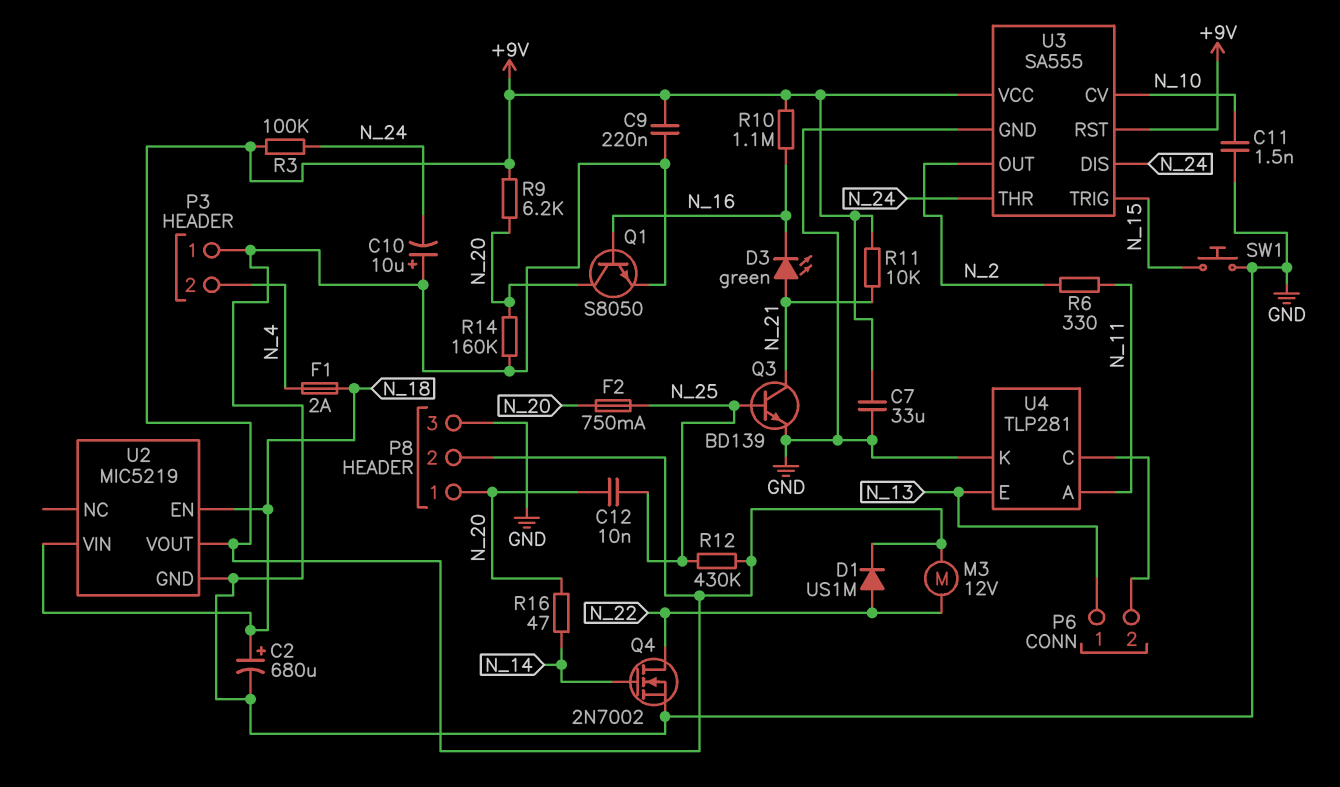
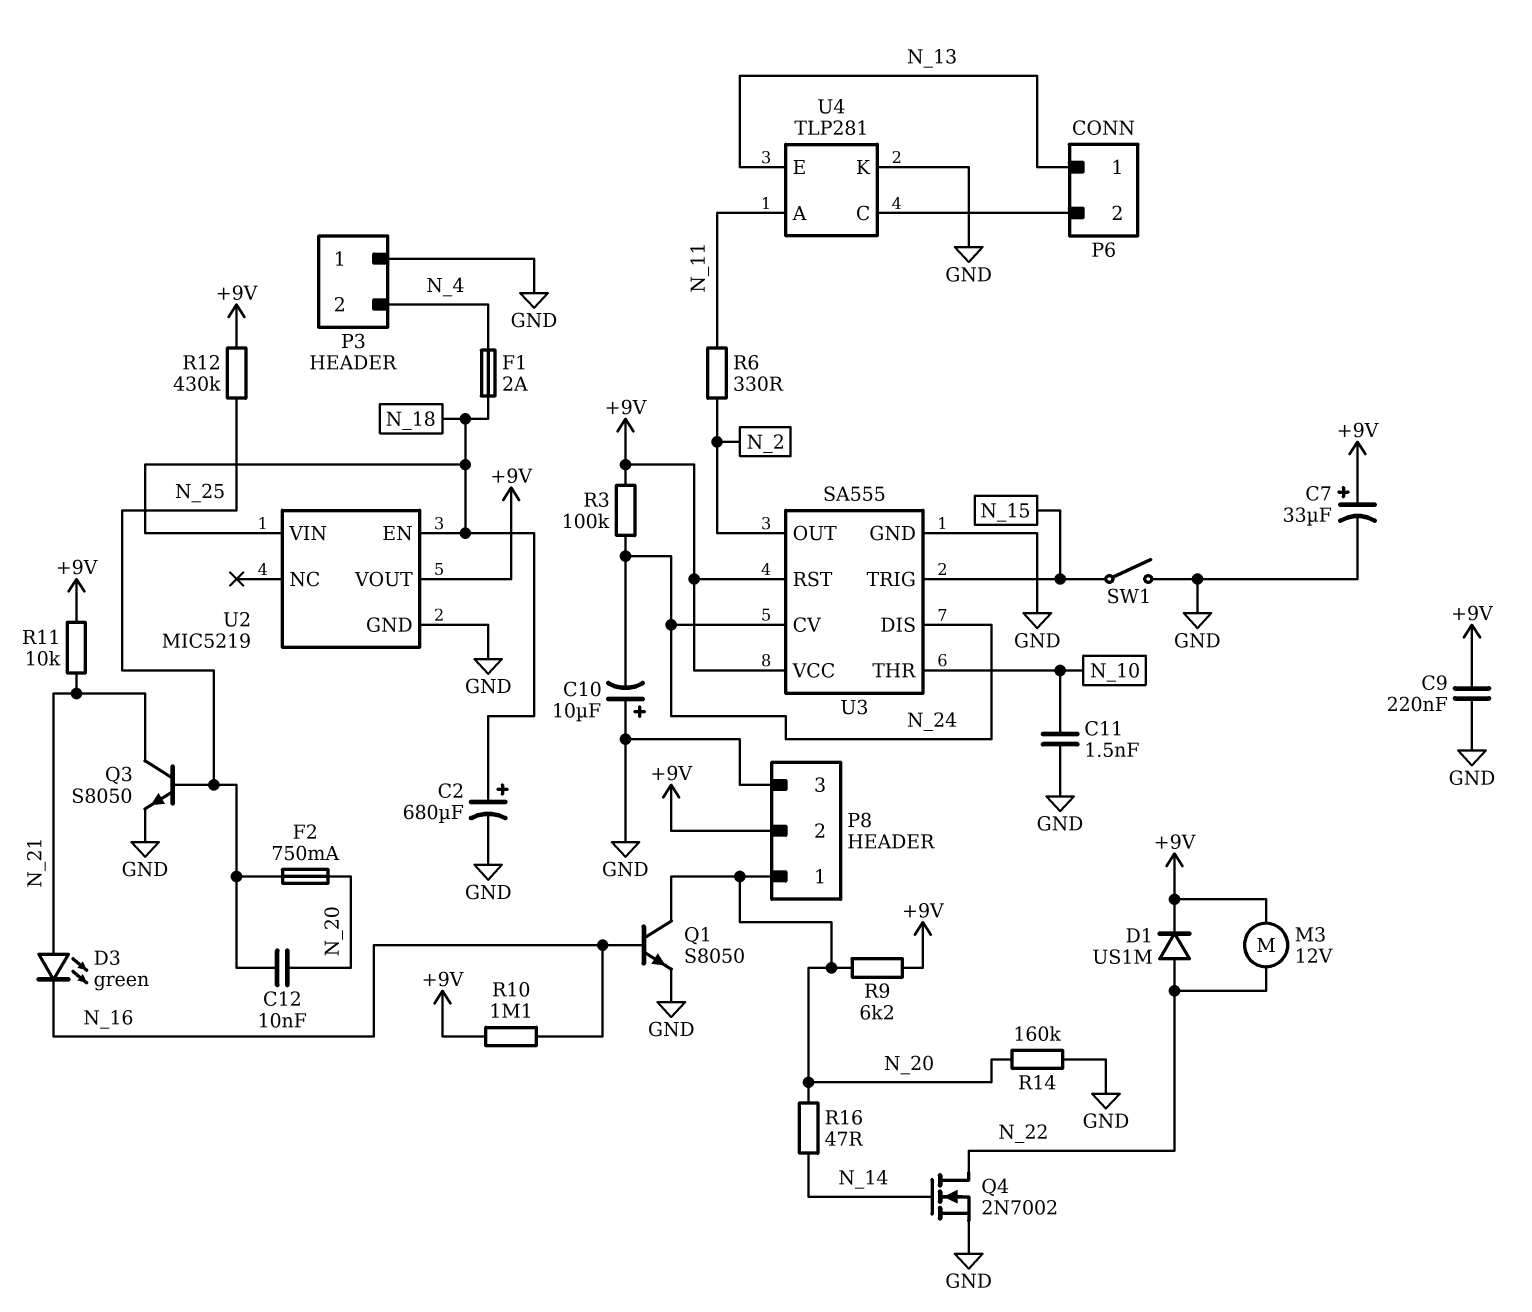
C7: 33uF (+9V, GND) -> 33uF (plus +9V, minus GND)
Q3: NPN BD139 (B N_25, C N_21, E GND) -> NPN S8050 (B N_25, C N_21, E GND)
SW1: button (GND, N_15) -> switch (GND, N_15)
U3 pin CV: N_10 -> N_24
U3 pin THR: N_24 -> N_10

